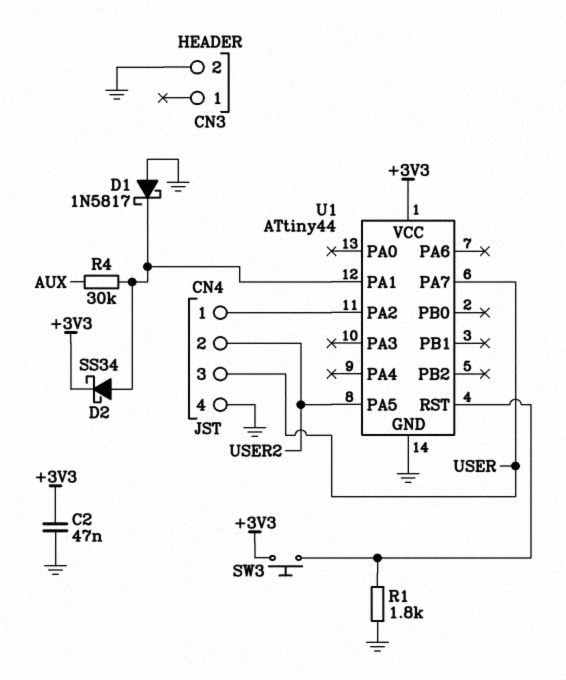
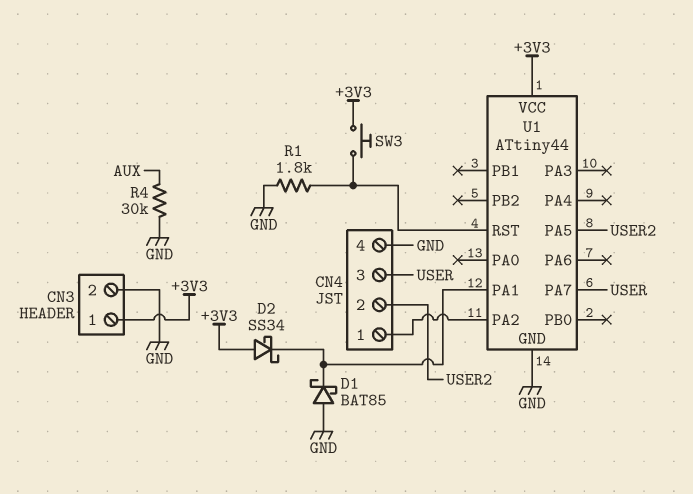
C2: 47nF (+3V3, GND) -> none
CN3 pin 1: none -> +3V3
D1: schottky 1N5817 (A GND, K U1/PA1) -> schottky BAT85 (A GND, K U1/PA1)
D2: schottky SS34 (A U1/PA1, K +3V3) -> schottky SS34 (A +3V3, K U1/PA1)
R4: 30k (AUX, U1/PA1) -> 30k (AUX, GND)

